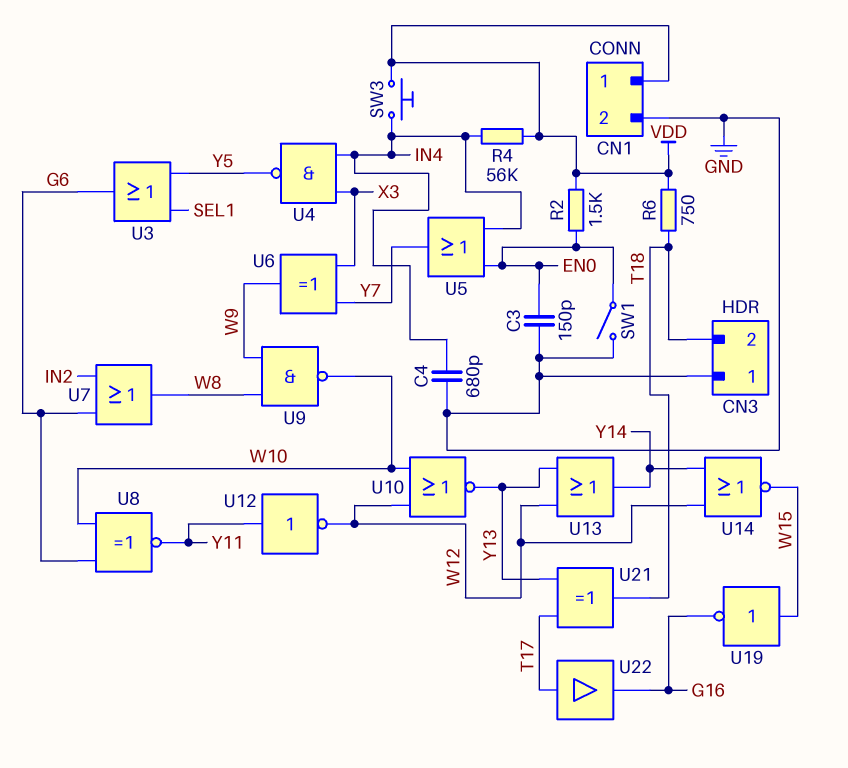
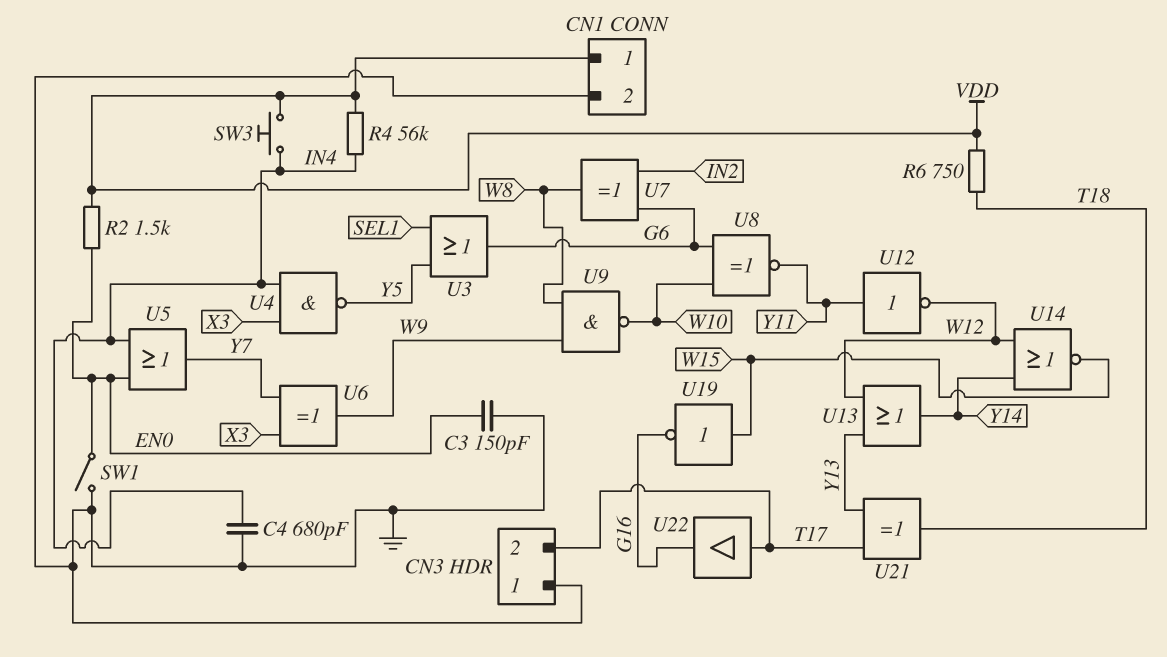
CN3 pin 2: T18 -> T17
U7: OR (in G6, in IN2, out W8) -> XOR (in G6, in IN2, out W8)
U10: NOR (in W10, in W12, out Y13) -> none

